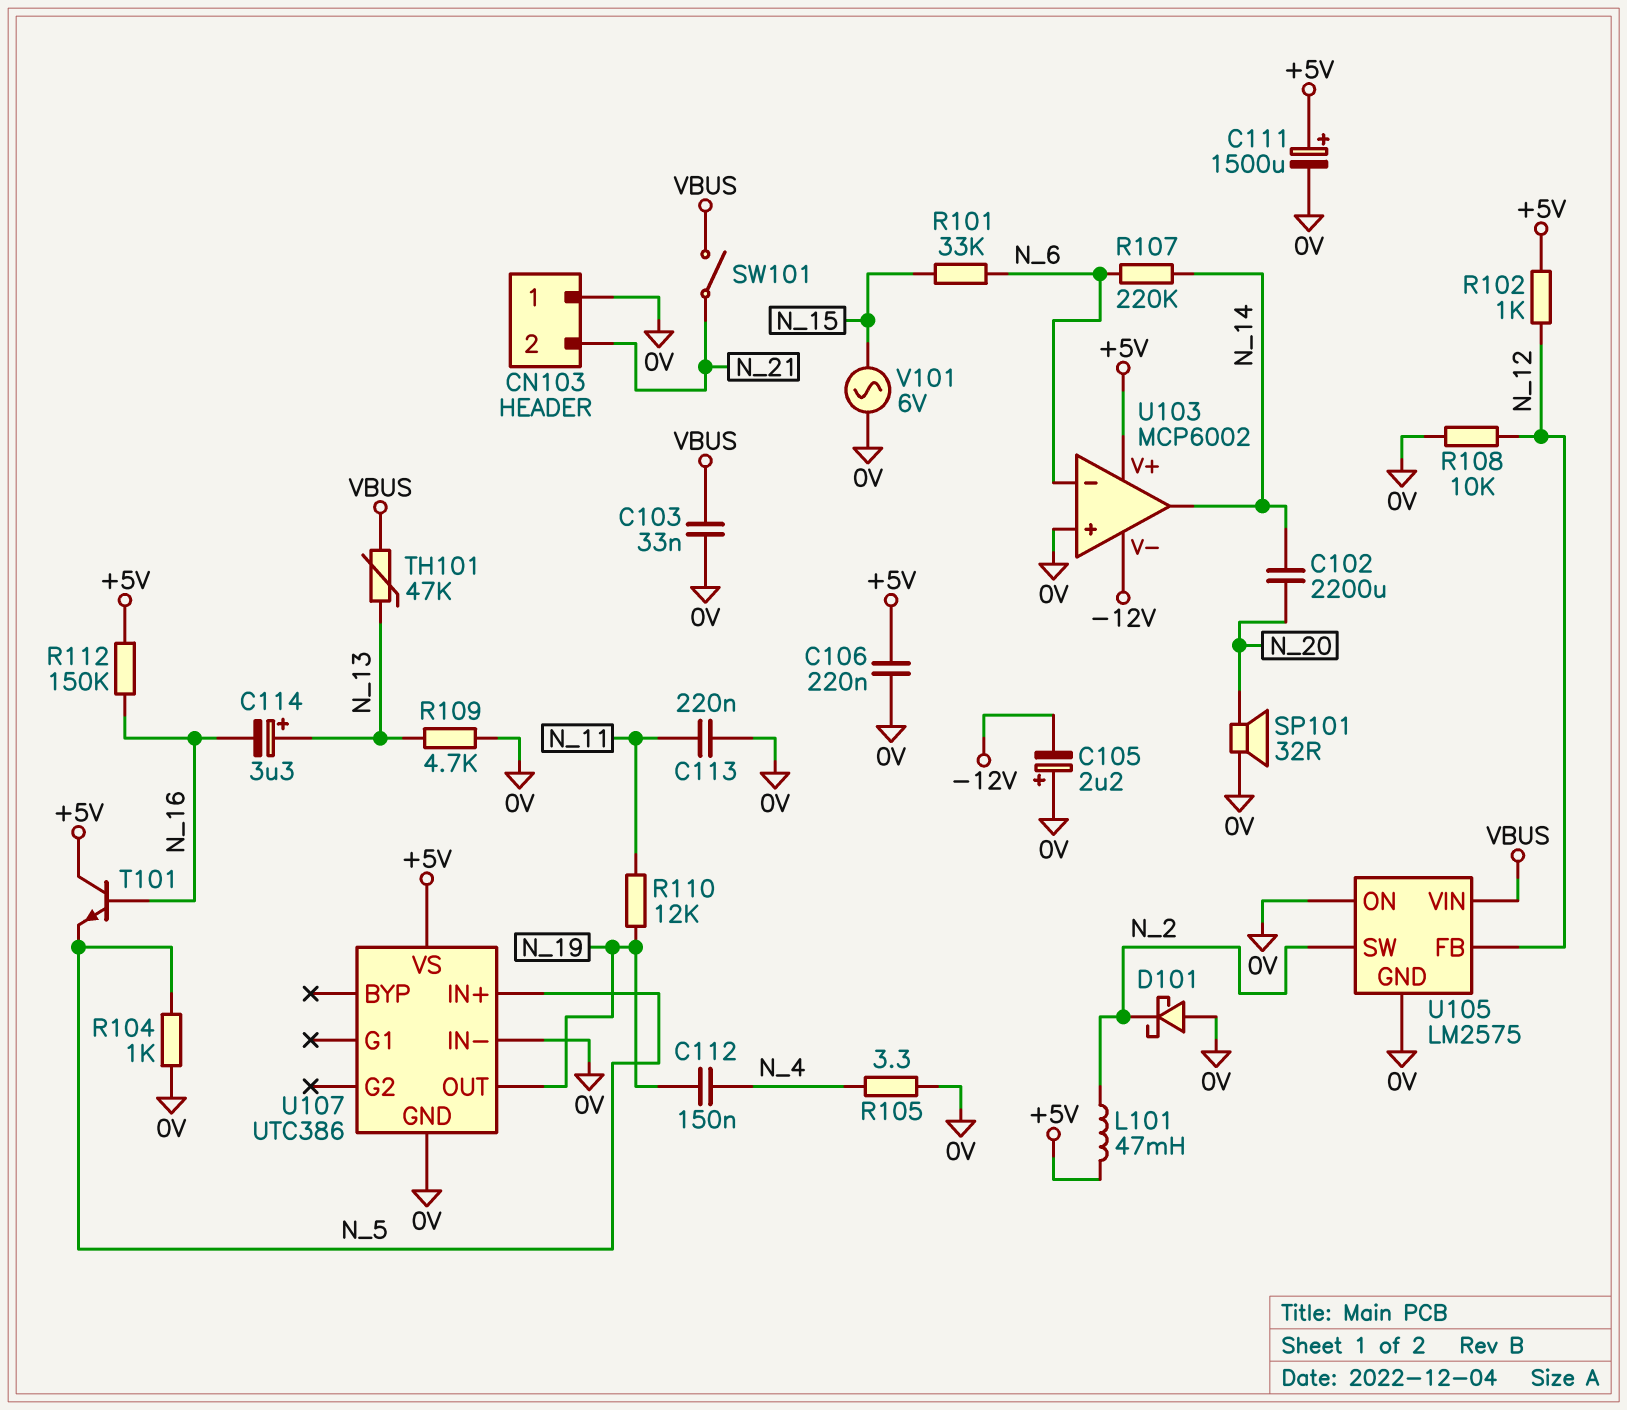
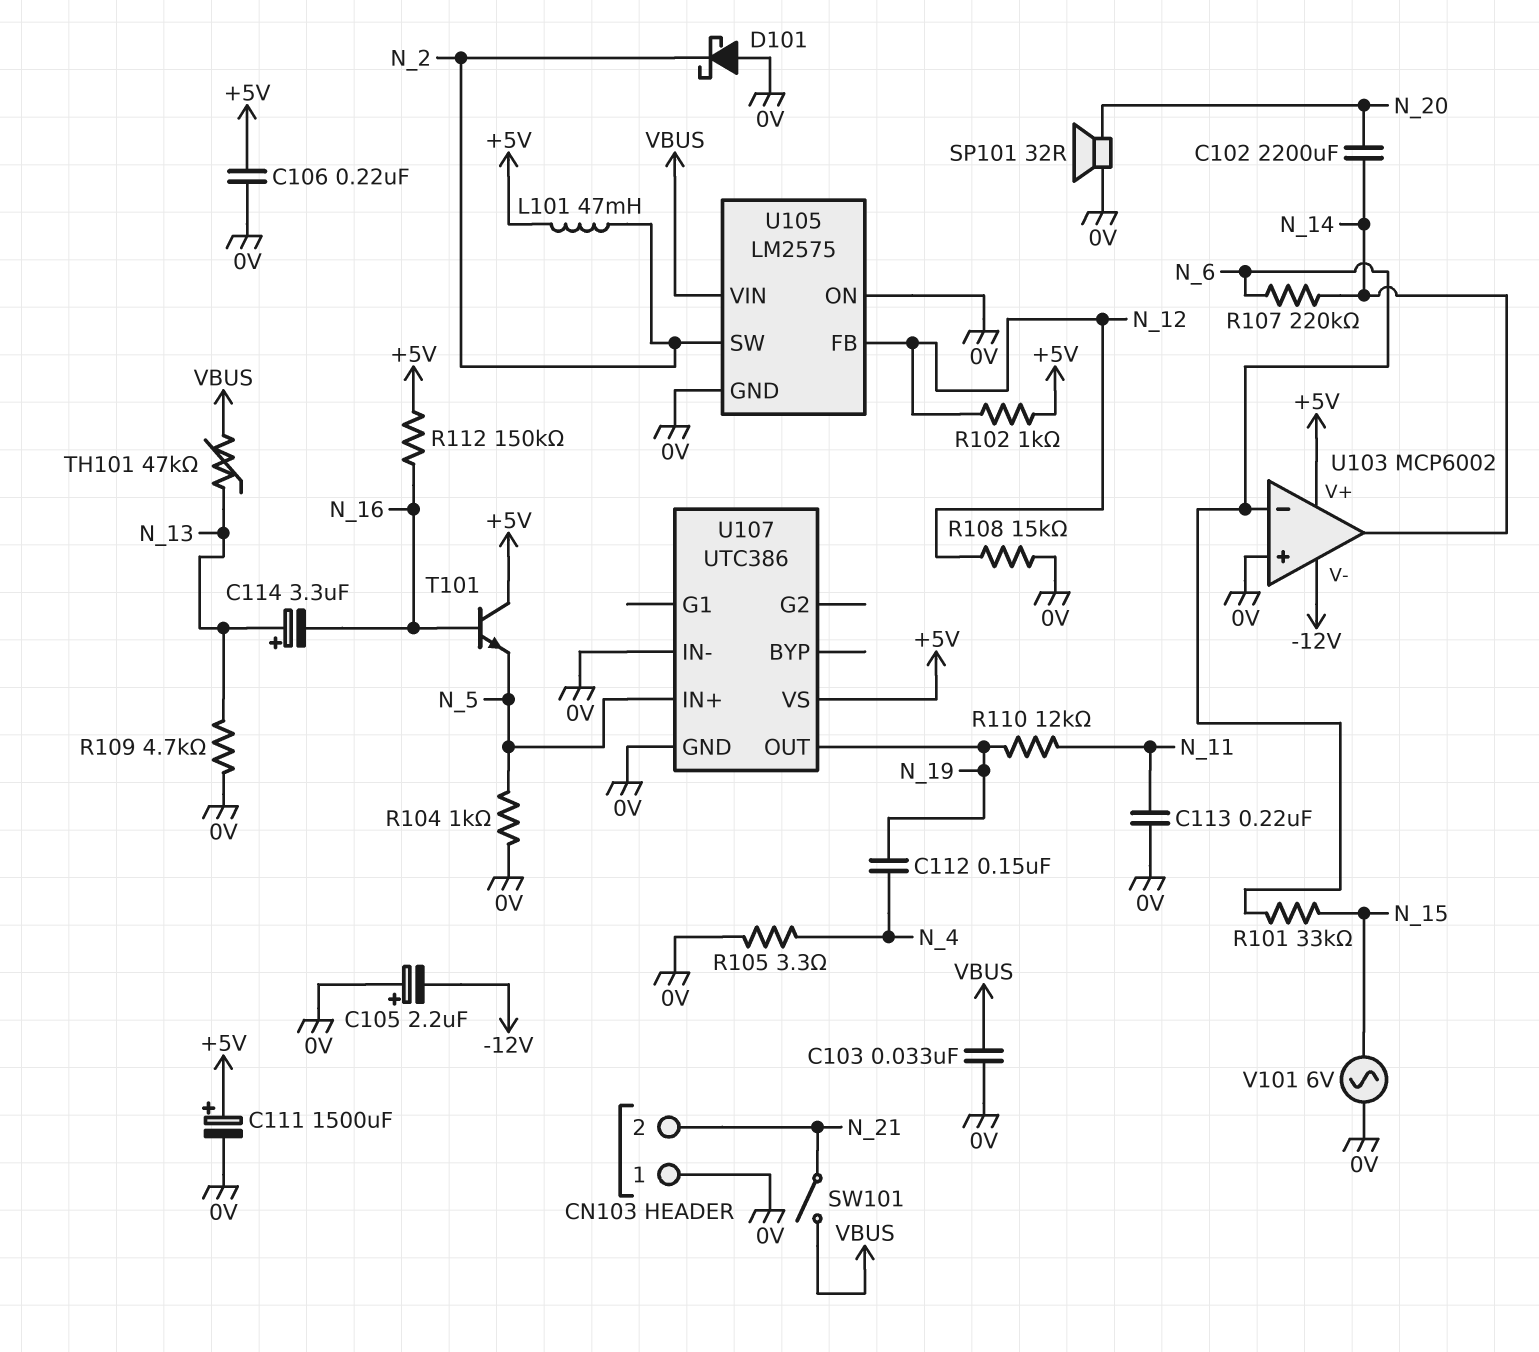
R108: 10k (0V, N_12) -> 15k (0V, N_12)

